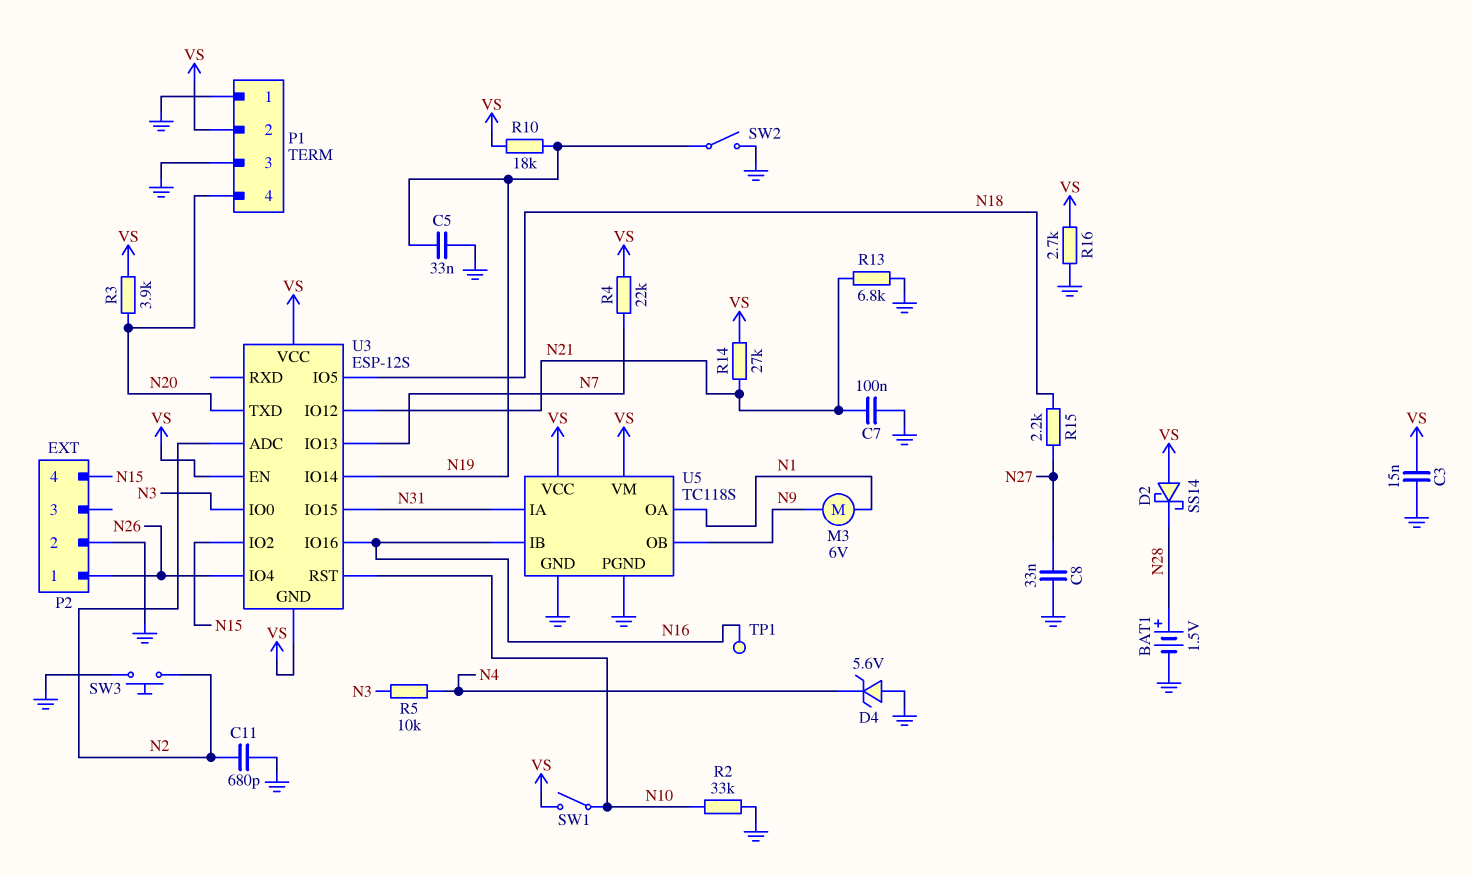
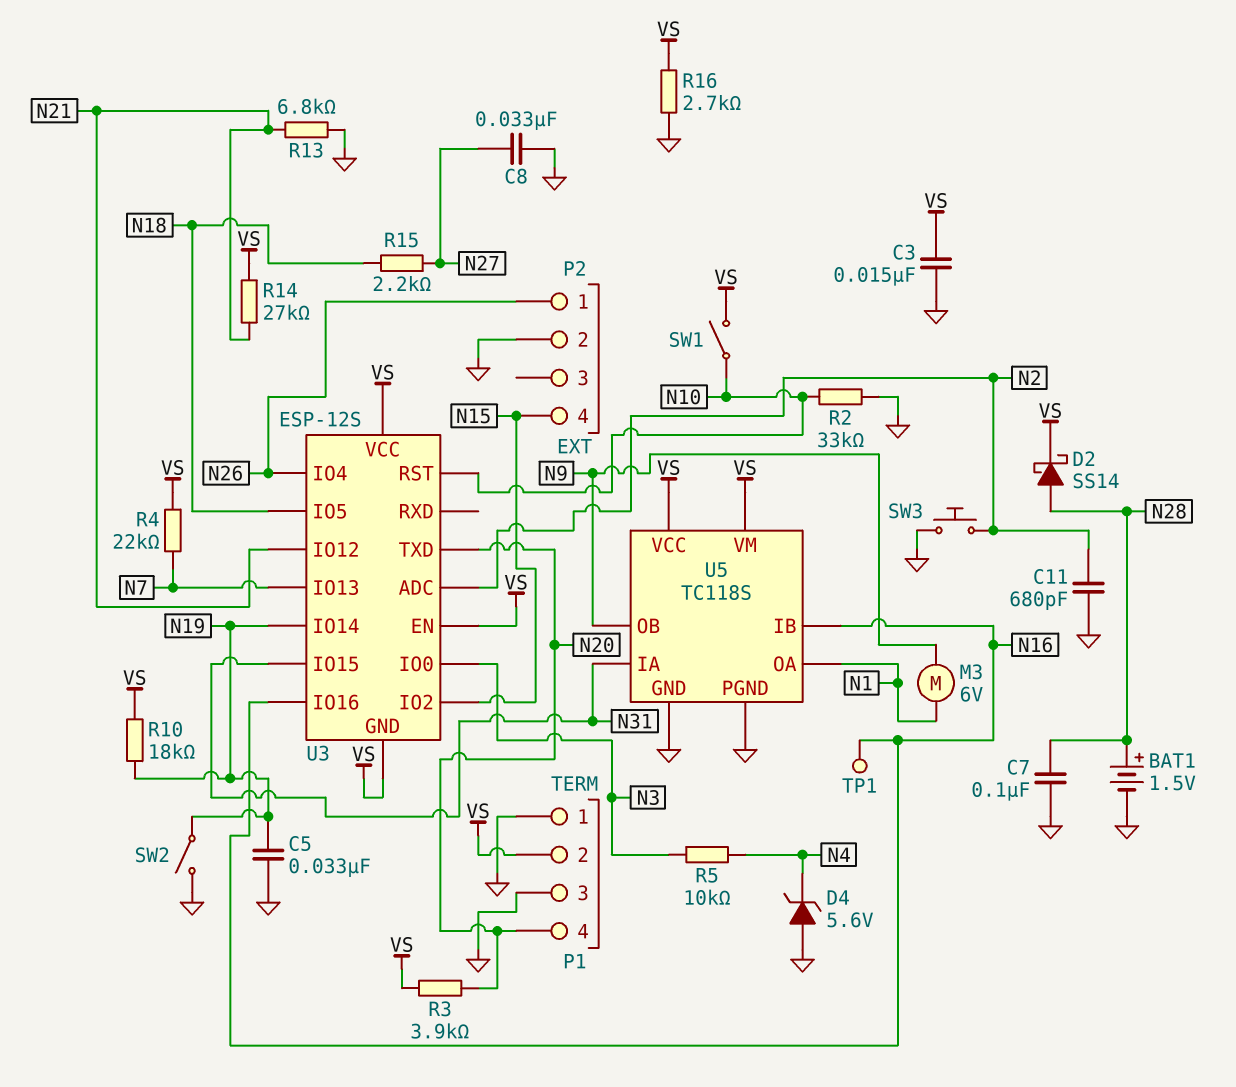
C7: 100nF (GND, N21) -> 100nF (GND, N28)
D2: schottky SS14 (A VS, K N28) -> schottky SS14 (A N28, K VS)

